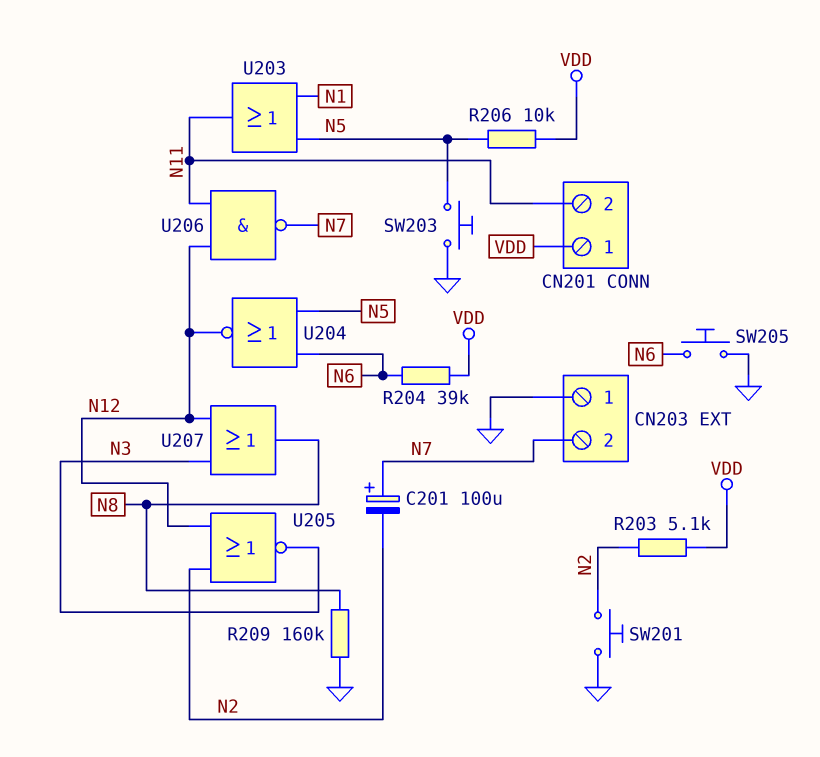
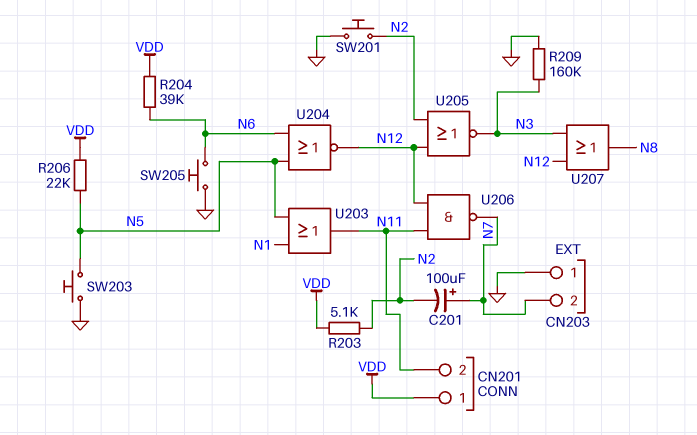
R206: 10k (N5, VDD) -> 22k (N5, VDD)
R209: 160k (GND, N8) -> 160k (GND, N3)

